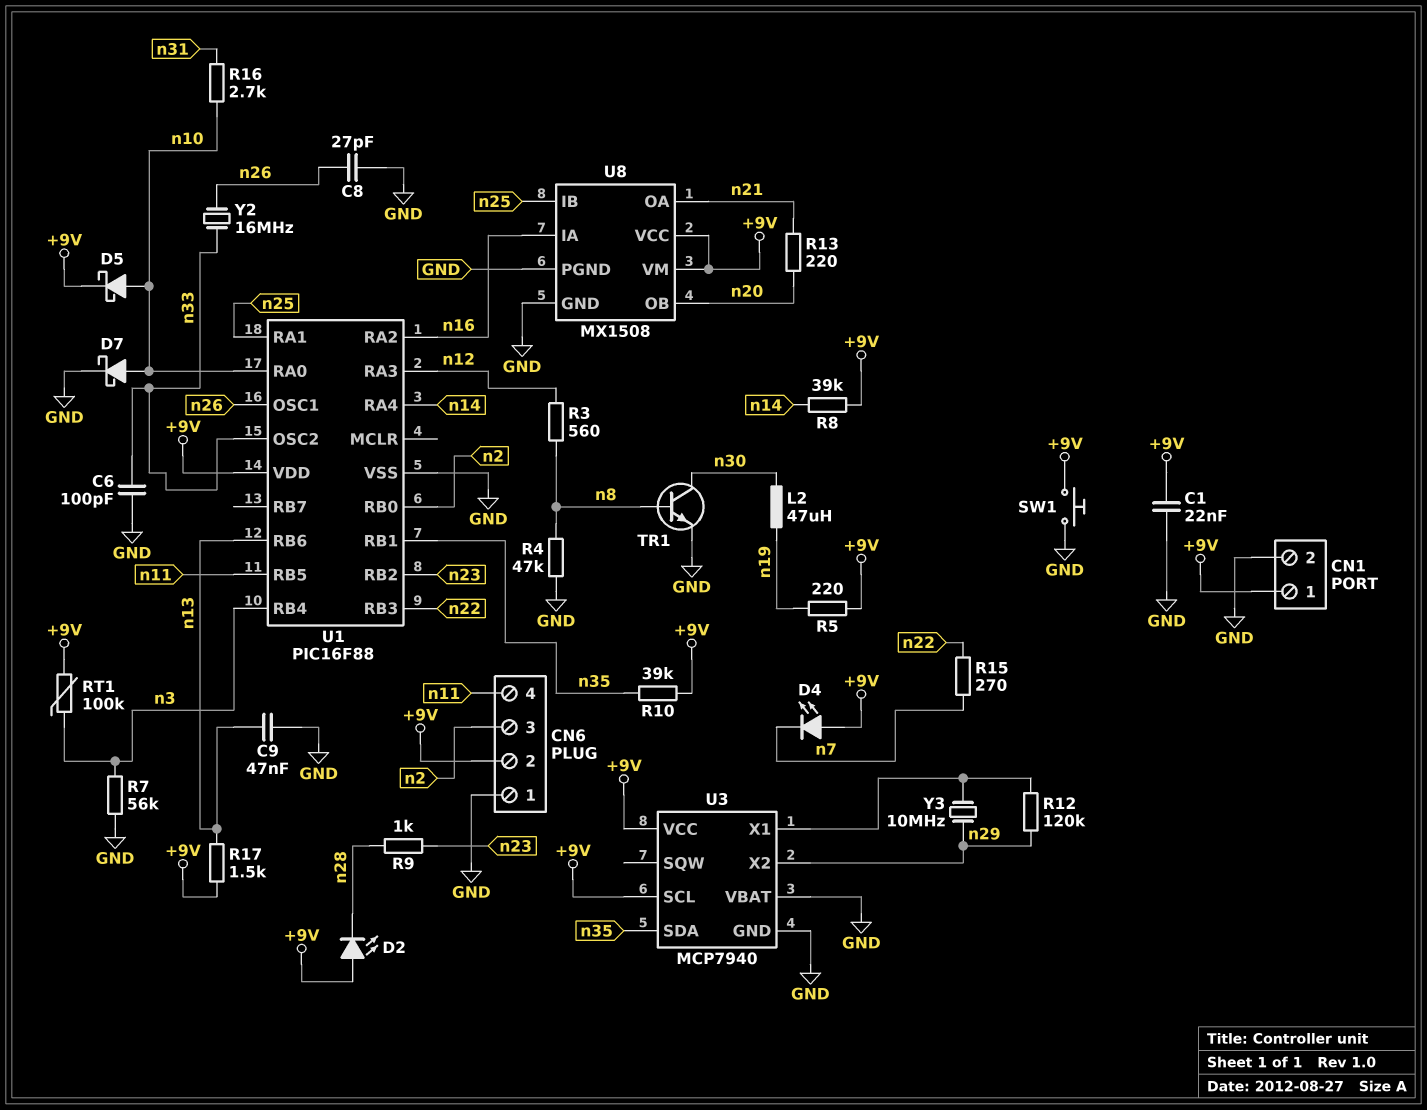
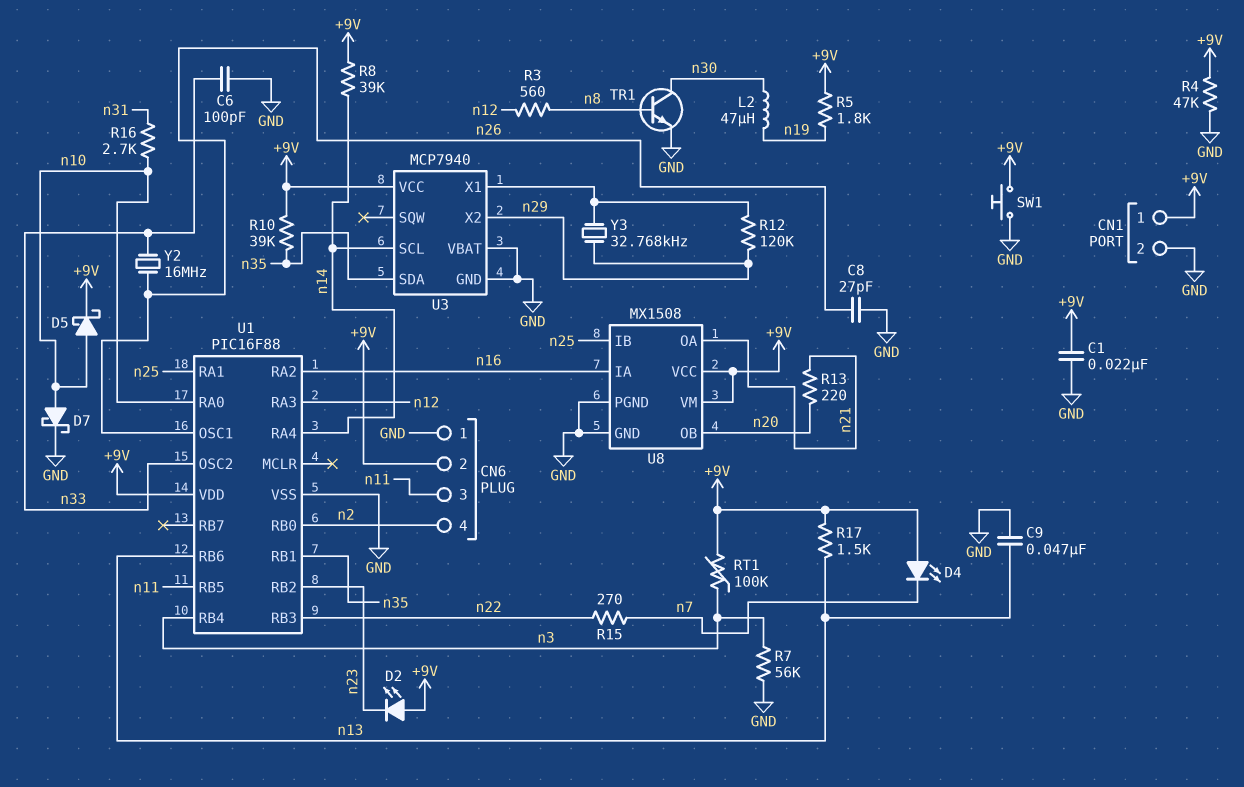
CN6 pin 3: n2 -> n11
CN6 pin 4: n11 -> n2
D2: LED (A +9V, K n28) -> LED (A +9V, K n23)
R4: 47k (GND, n8) -> 47k (+9V, GND)
R5: 220 (+9V, n19) -> 1.8k (+9V, n19)
R9: 1k (n23, n28) -> none
U3 pin SCL: +9V -> n14
Y3: 10MHz (U3/X1, n29) -> 32.768kHz (U3/X1, n29)

